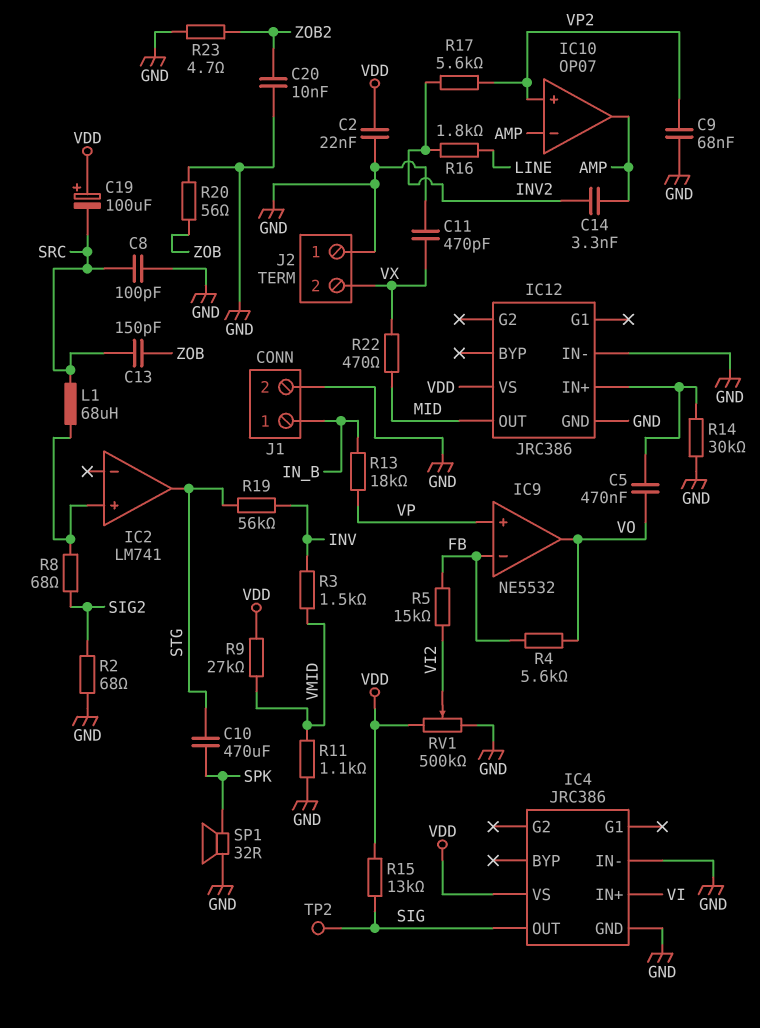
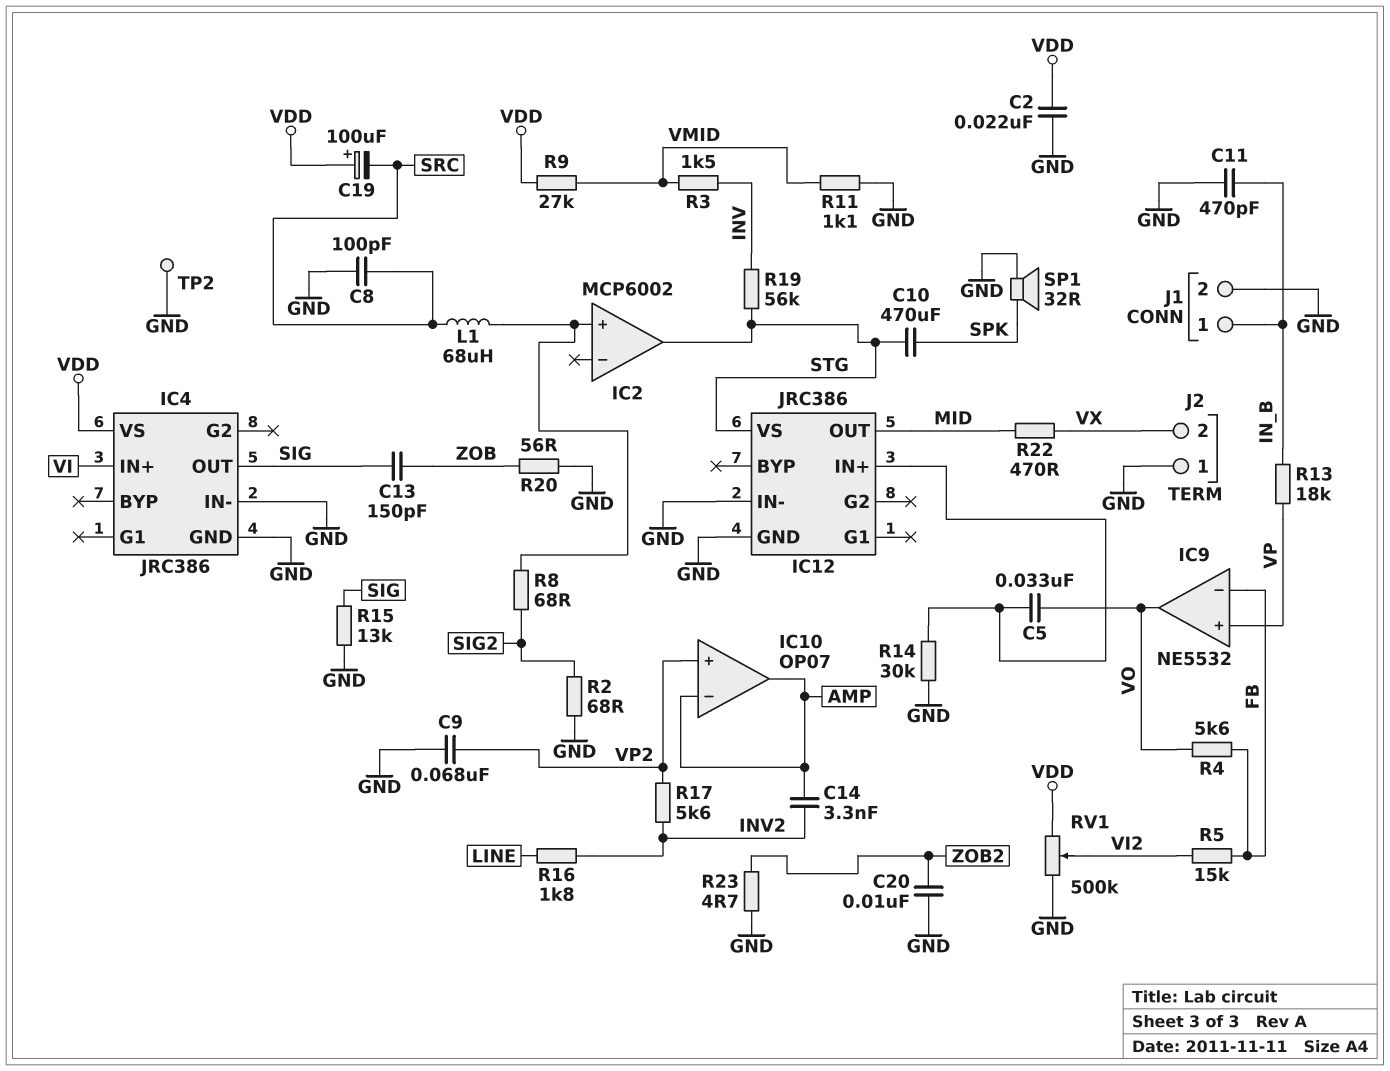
C5: 470nF (IC12/IN+, VO) -> 33nF (IC12/IN+, VO)
C11: 470pF (GND, VX) -> 470pF (GND, IN_B)
C13: 150pF (SRC, ZOB) -> 150pF (SIG, ZOB)
IC2: LM741 -> MCP6002
IC12 pin VS: VDD -> STG
R15: 13k (SIG, VDD) -> 13k (GND, SIG)
TP2: test point (SIG) -> test point (GND)

